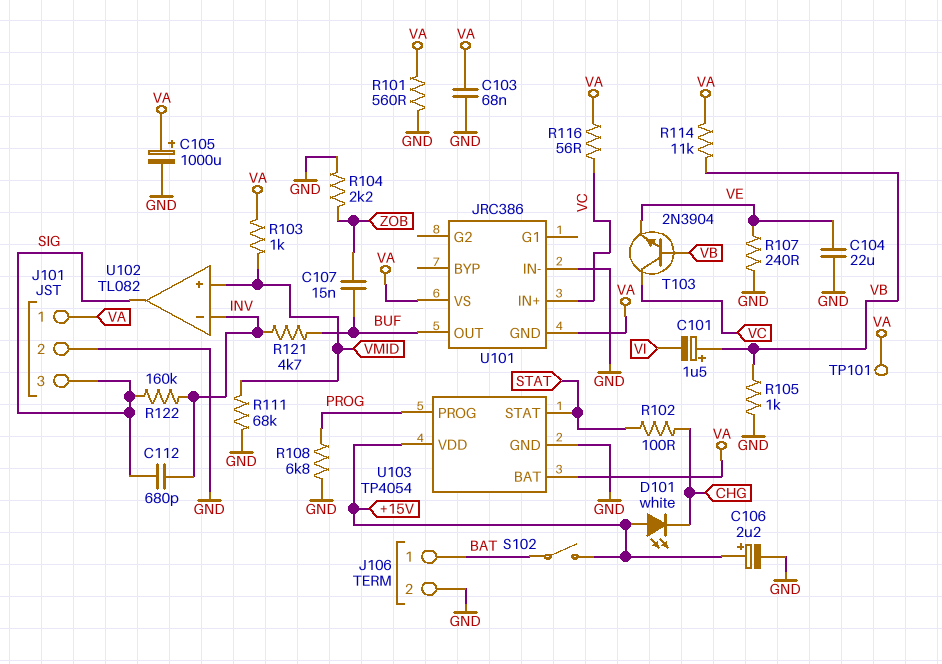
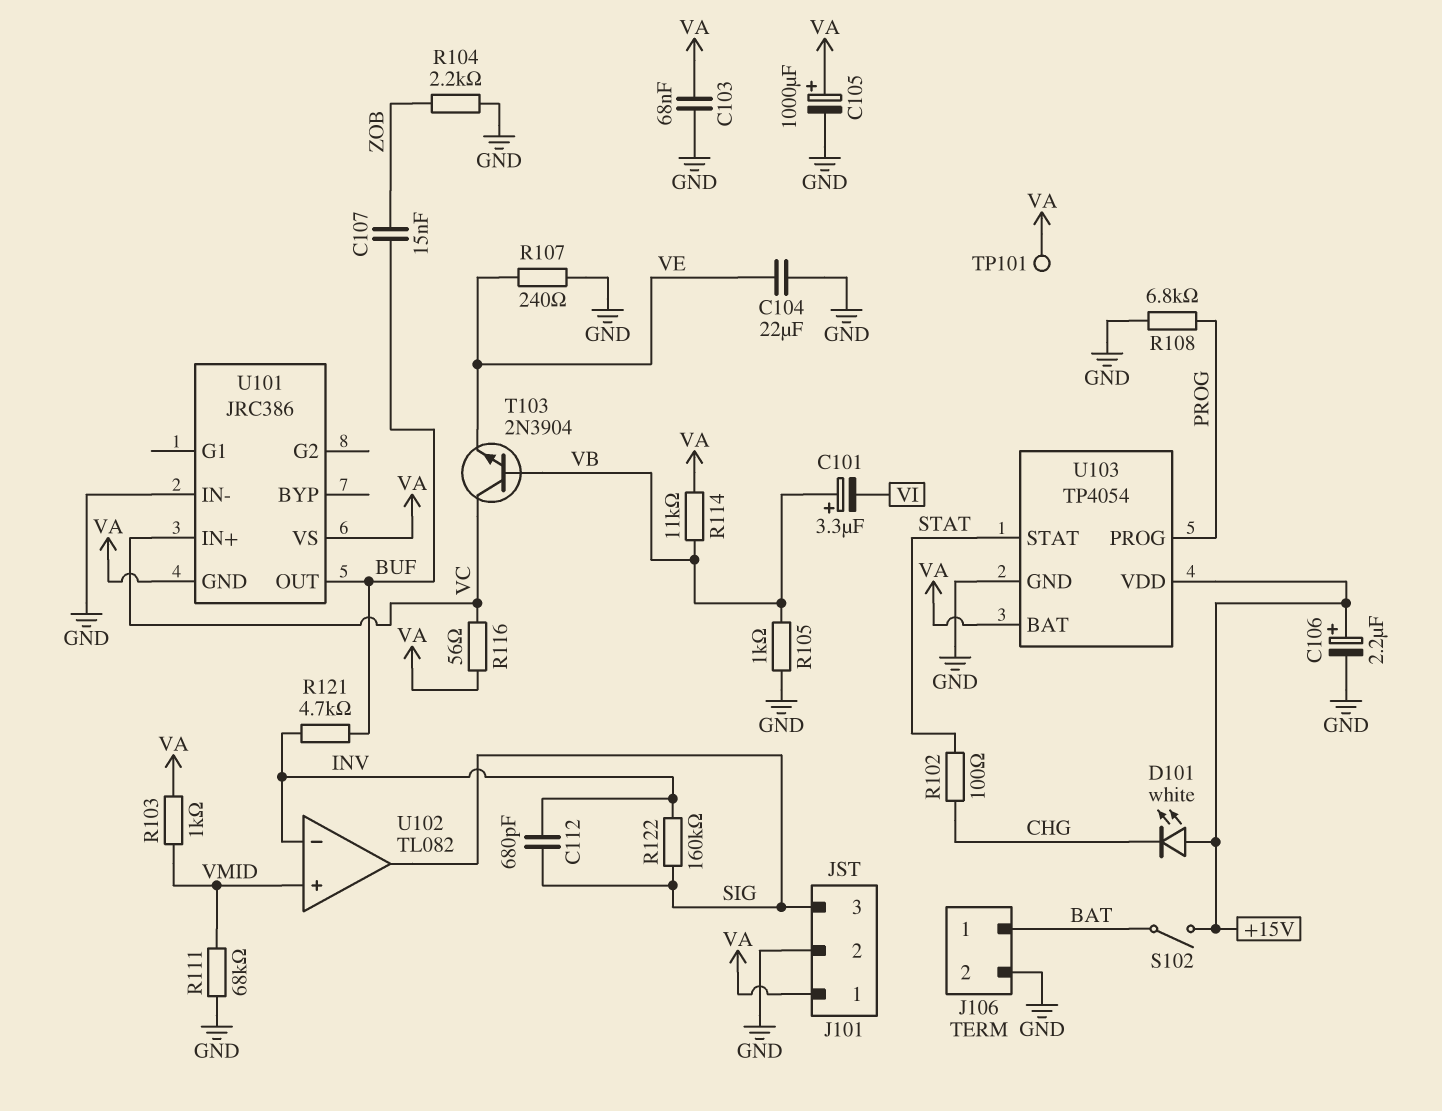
C101: 1.5uF (plus VB, minus VI) -> 3.3uF (plus VB, minus VI)
R101: 560 (GND, VA) -> none

